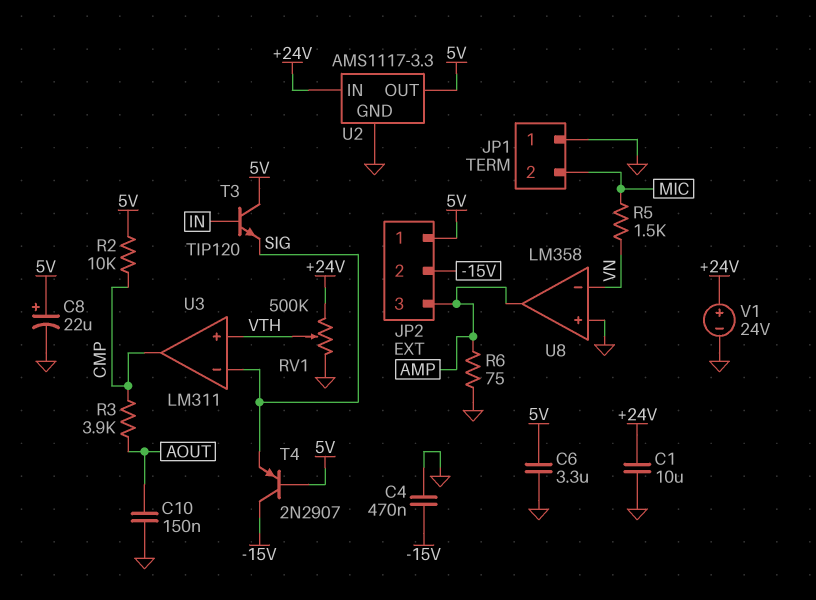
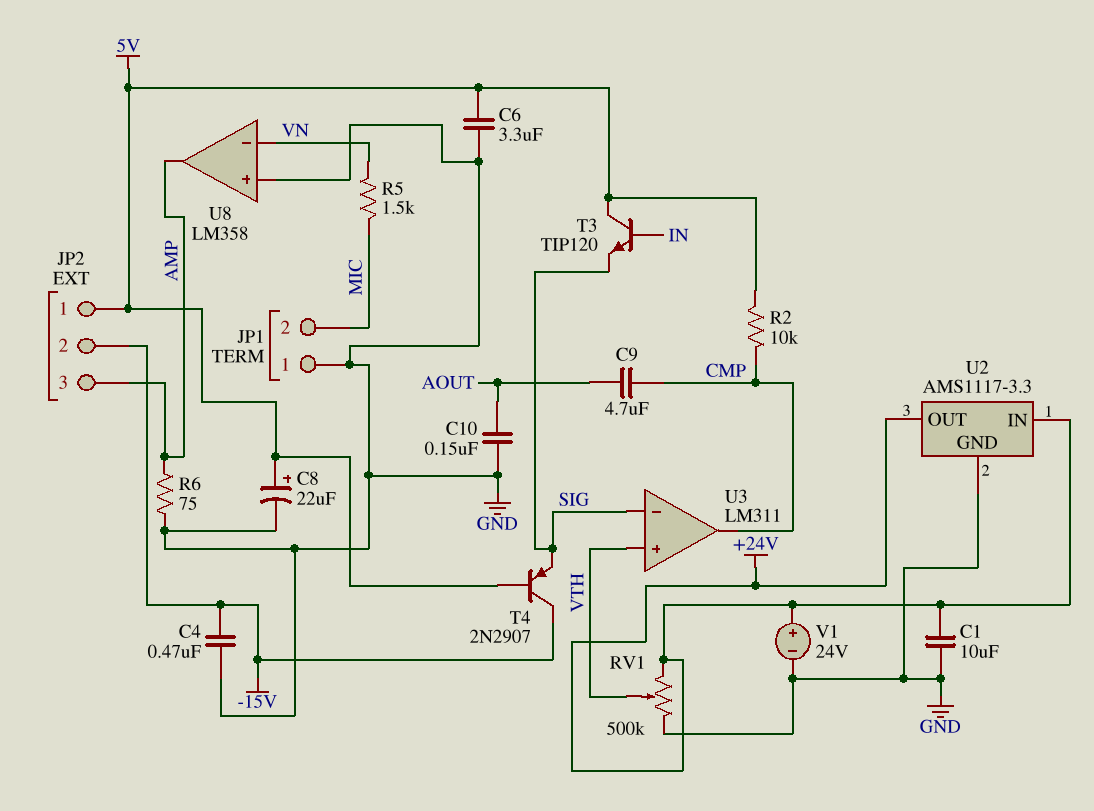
C9: none -> 4.7uF (AOUT, CMP)
R3: 3.9k (AOUT, CMP) -> none
U2 pin OUT: 5V -> +24V

